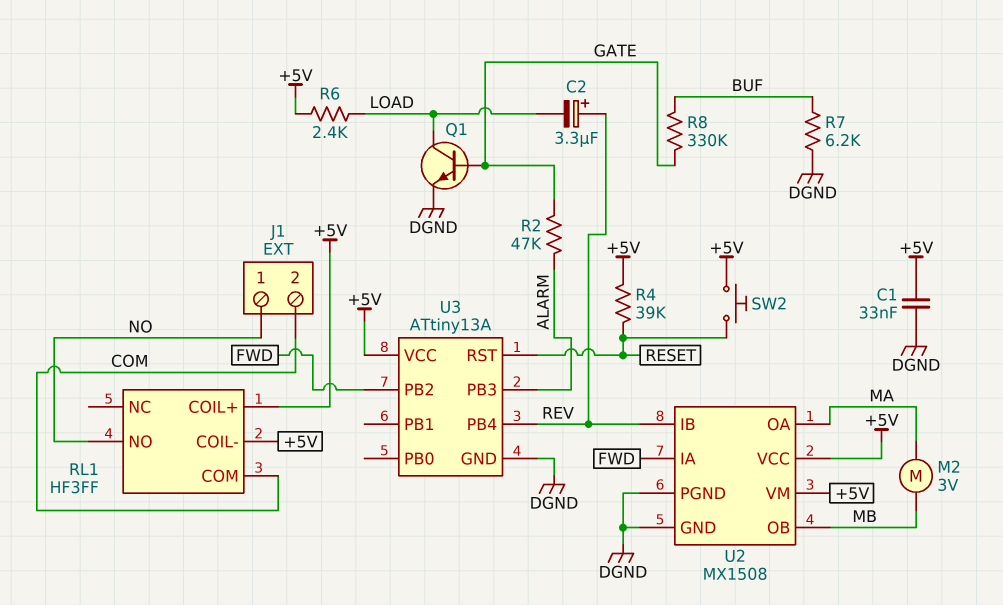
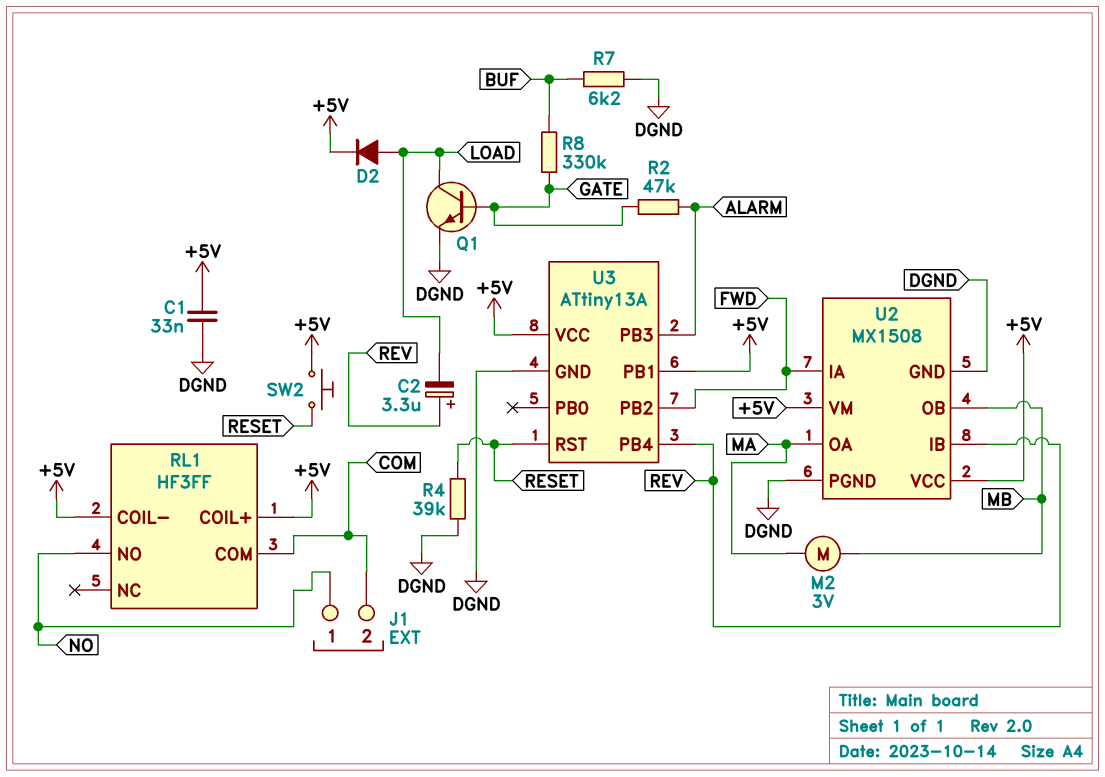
D2: none -> diode (A LOAD, K +5V)
R4: 39k (+5V, RESET) -> 39k (DGND, RESET)
R6: 2.4k (+5V, LOAD) -> none
U3 pin PB1: none -> +5V

